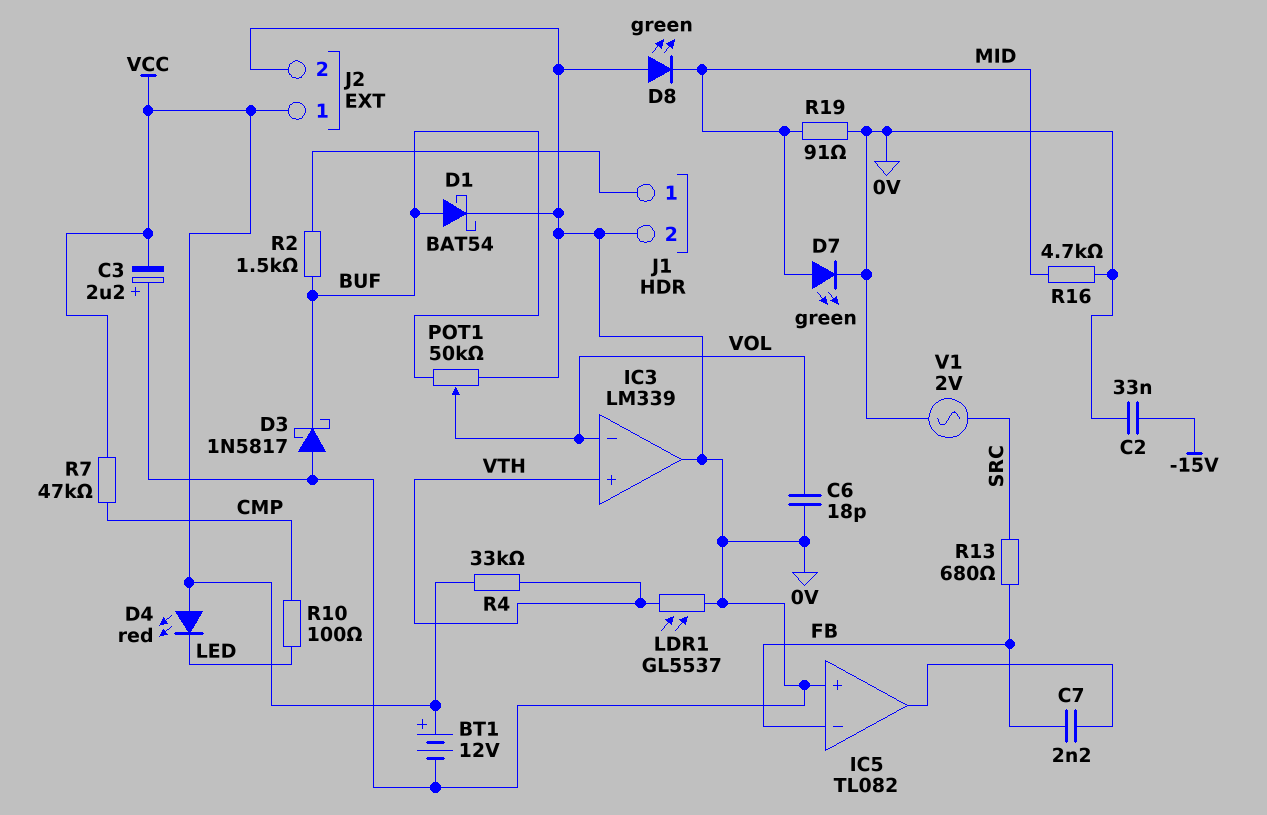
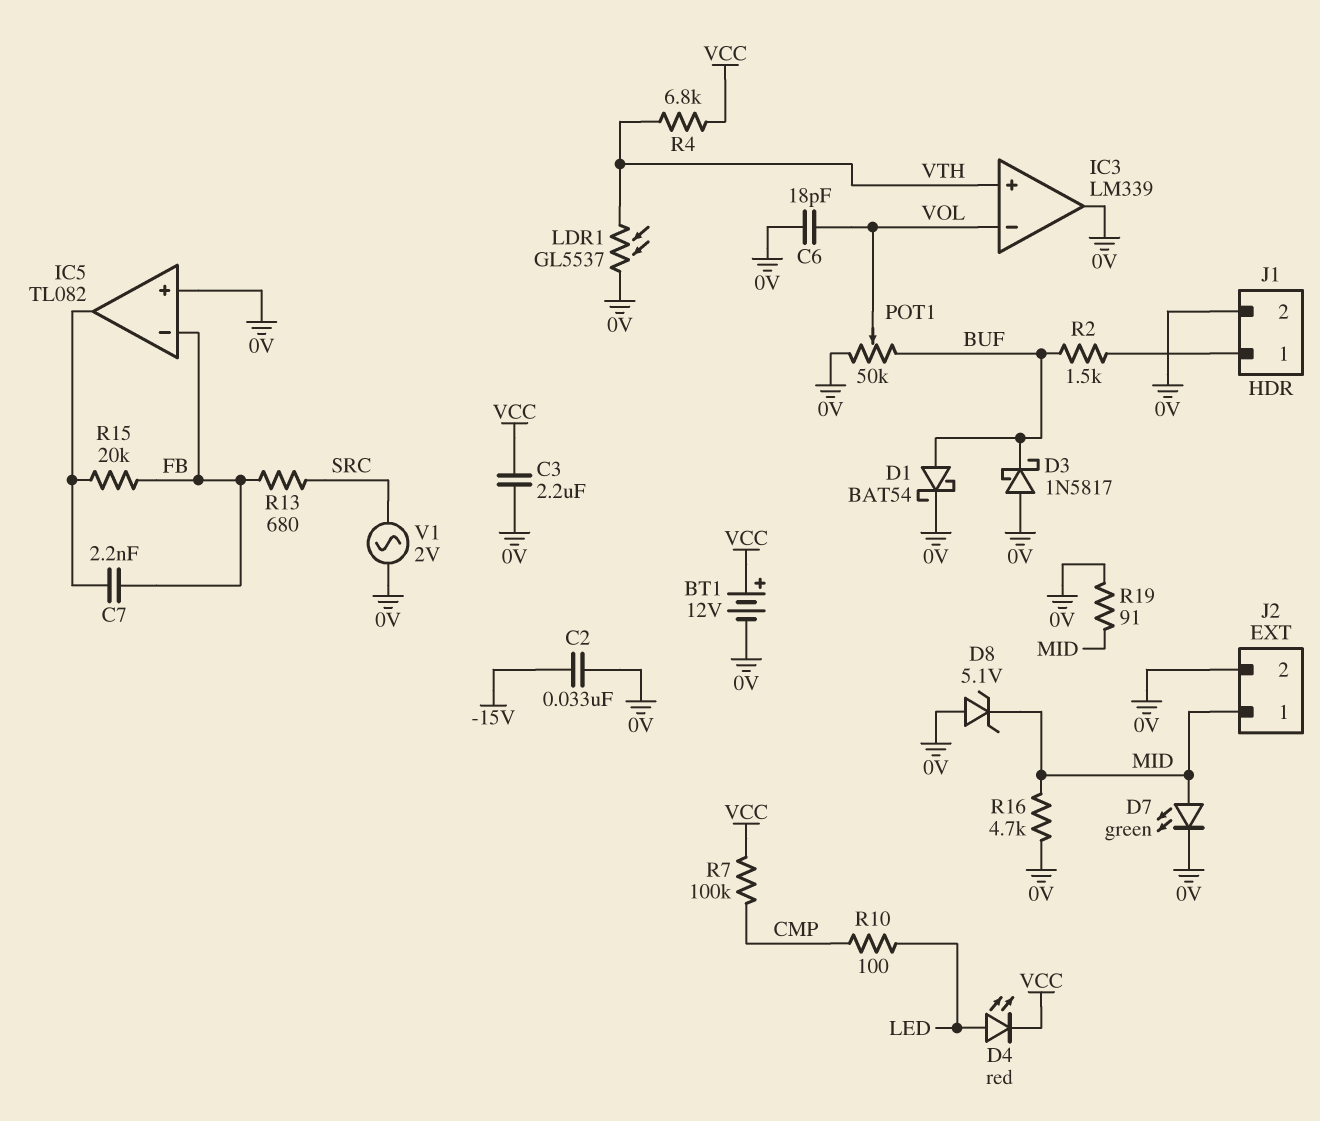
C3: 2.2uF (plus 0V, minus VCC) -> 2.2uF (0V, VCC)
D4: LED red (A VCC, K LED) -> LED red (A LED, K VCC)
D8: LED green (A 0V, K MID) -> zener 5.1V (A 0V, K MID)
J2 pin 1: VCC -> MID
R4: 33k (VCC, VTH) -> 6.8k (VCC, VTH)
R7: 47k (CMP, VCC) -> 100k (CMP, VCC)
R15: none -> 20k (FB, IC5/out)

